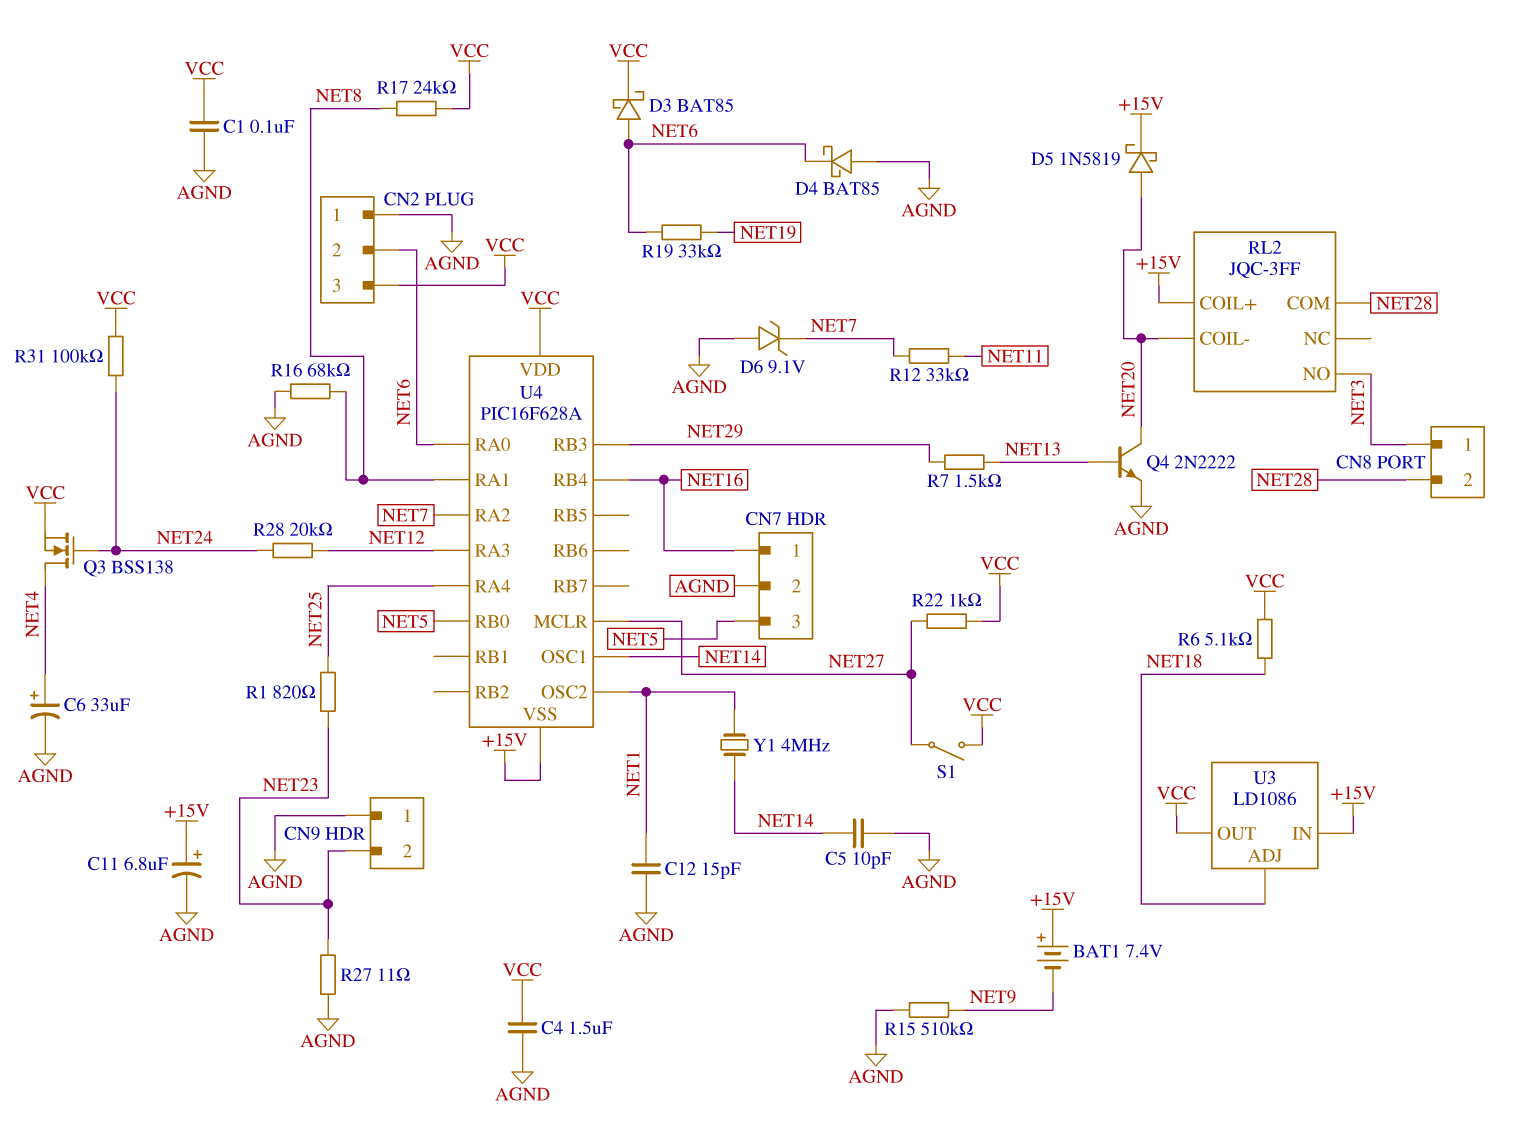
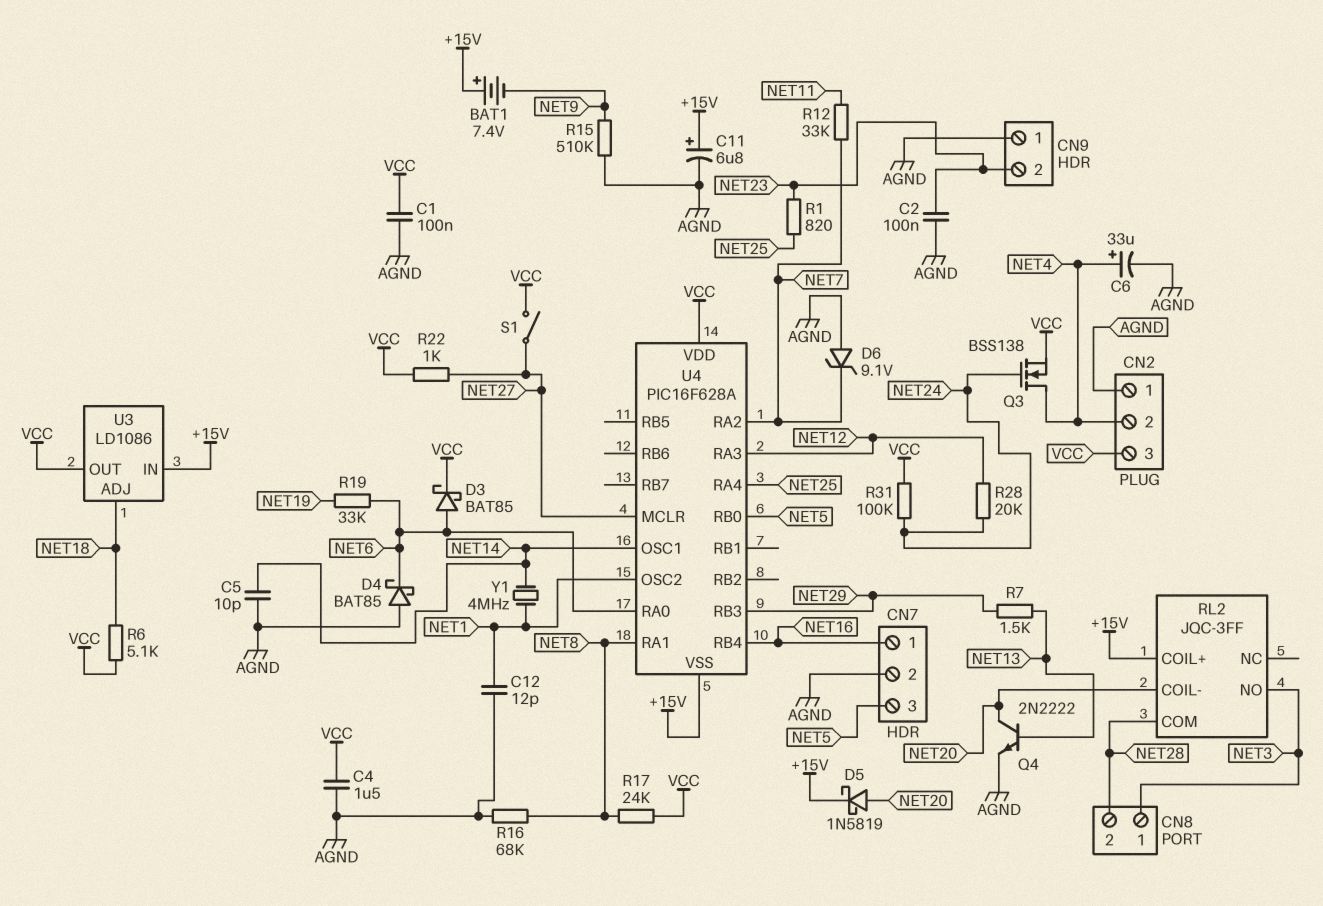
C2: none -> 100nF (AGND, NET23)
C12: 15pF (AGND, NET1) -> 12pF (AGND, NET1)
CN2 pin 2: NET6 -> NET4
R27: 11 (AGND, NET23) -> none

